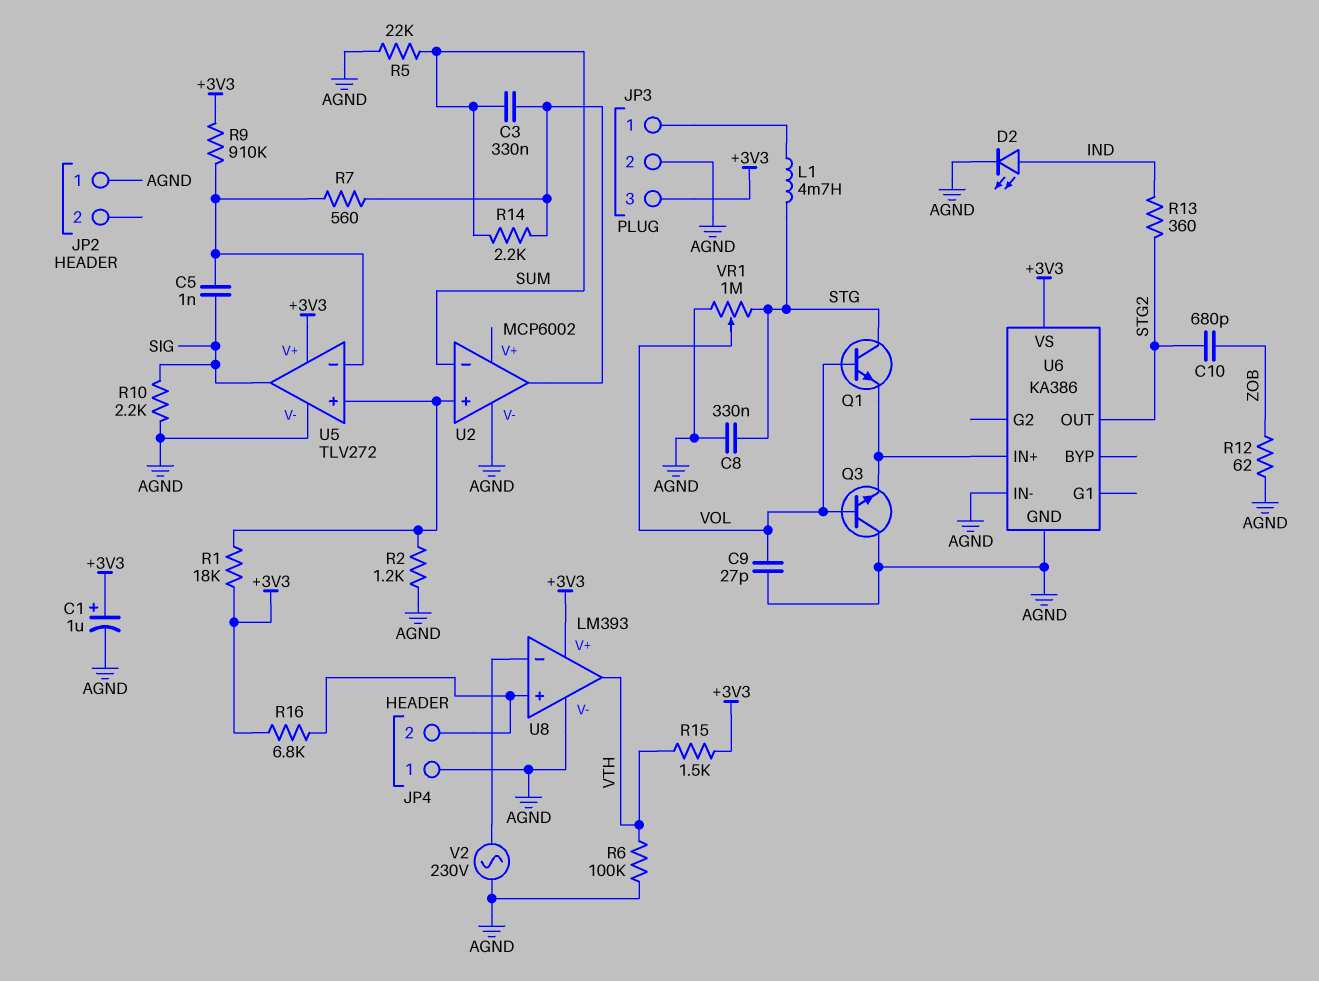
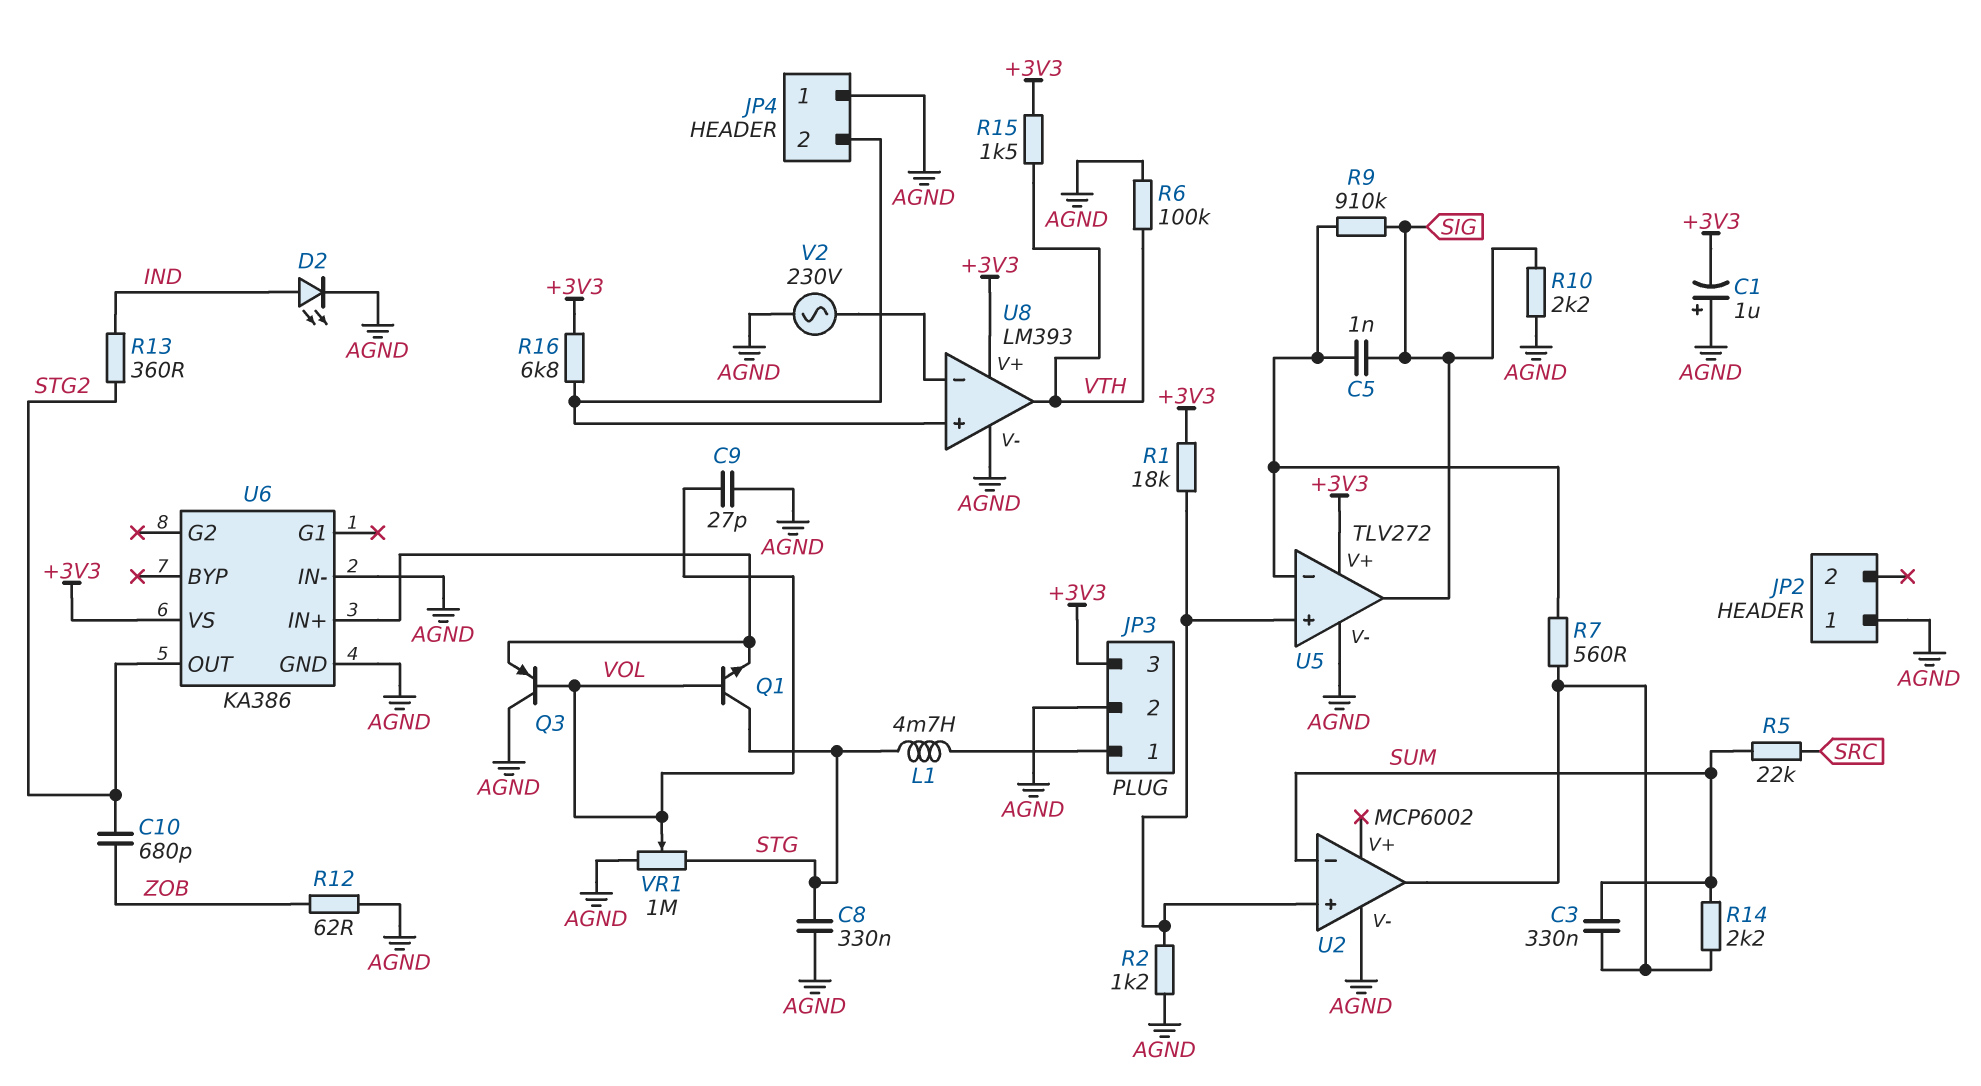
C1: 1uF (plus +3V3, minus AGND) -> 1uF (plus AGND, minus +3V3)
Q3: NPN (B VOL, C AGND, E U6/IN+) -> PNP (B VOL, C AGND, E U6/IN+)
R5: 22k (AGND, SUM) -> 22k (SRC, SUM)
R9: 910k (+3V3, U5/in-) -> 910k (SIG, U5/in-)

